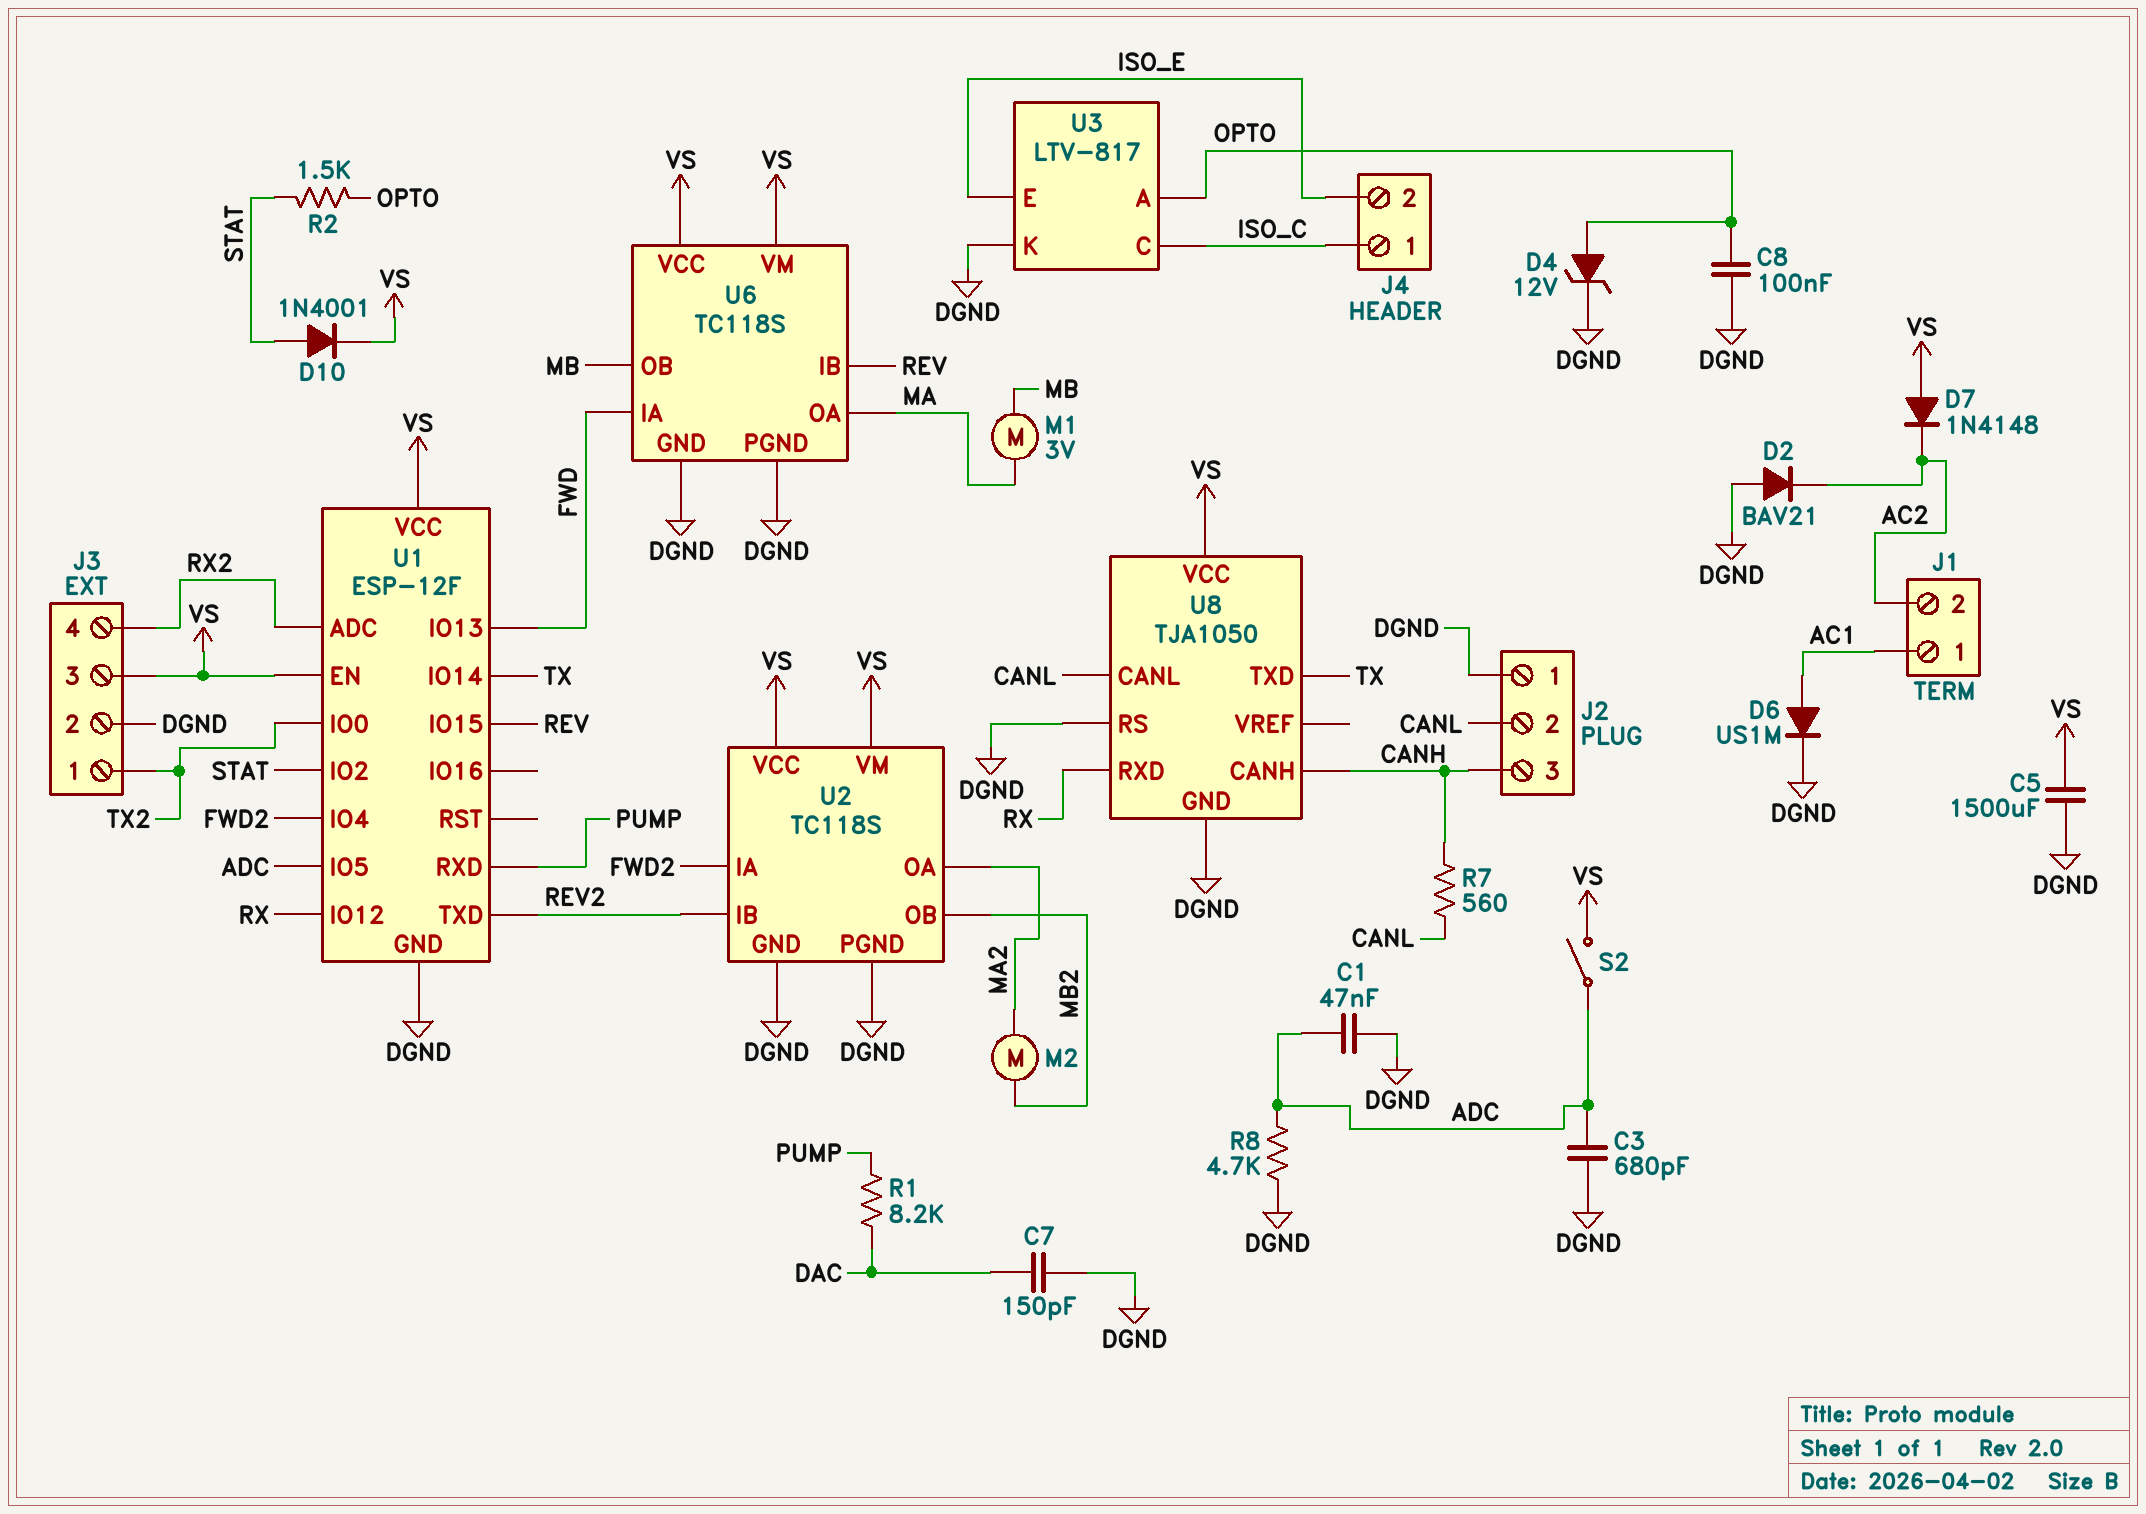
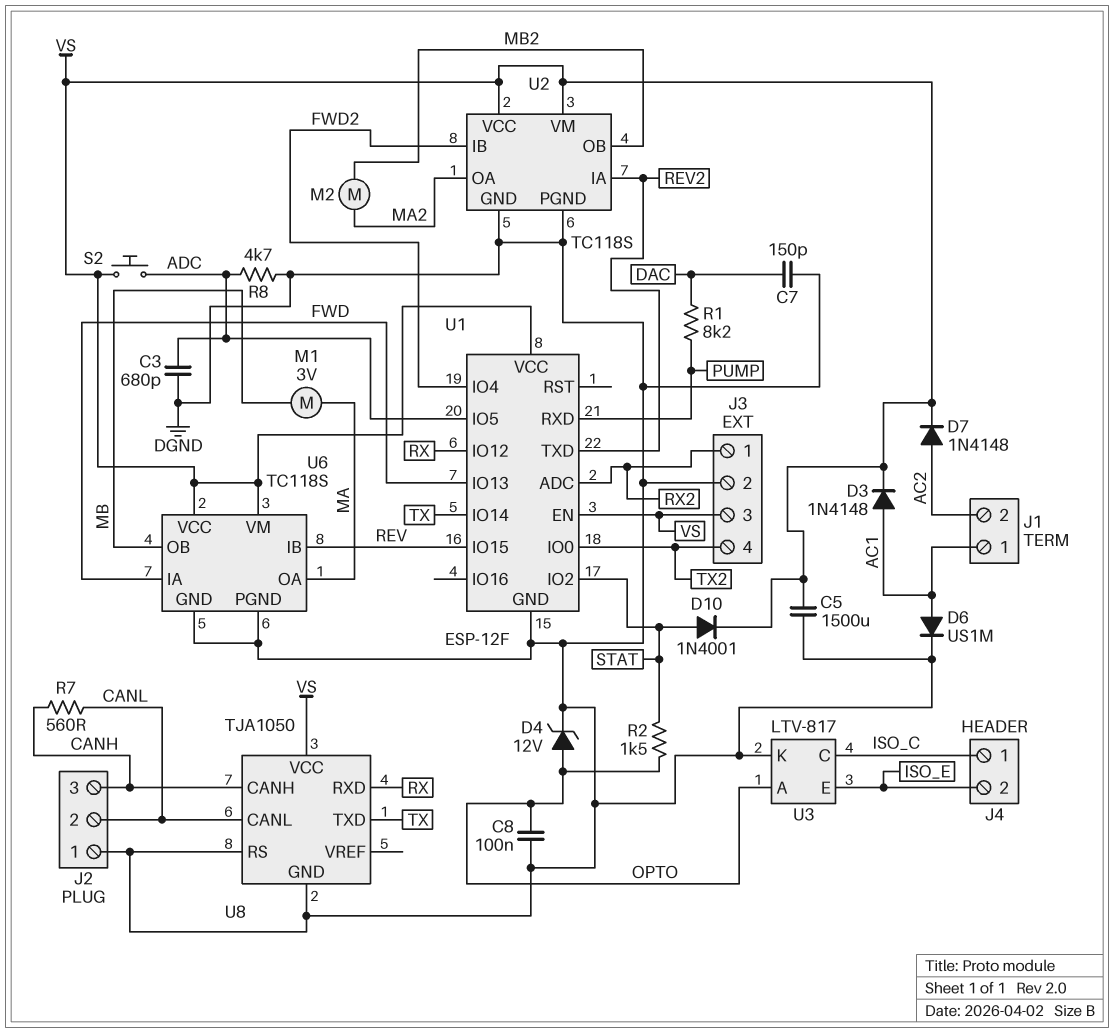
C1: 47nF (ADC, DGND) -> none
D2: diode BAV21 (A DGND, K AC2) -> none
D3: none -> diode 1N4148 (A AC1, K VS)
D7: diode 1N4148 (A VS, K AC2) -> diode 1N4148 (A AC2, K VS)
J3 pin 1: TX2 -> RX2
J3 pin 4: RX2 -> TX2
S2: switch (ADC, VS) -> button (ADC, VS)
U2 pin IA: FWD2 -> REV2
U2 pin IB: REV2 -> FWD2

